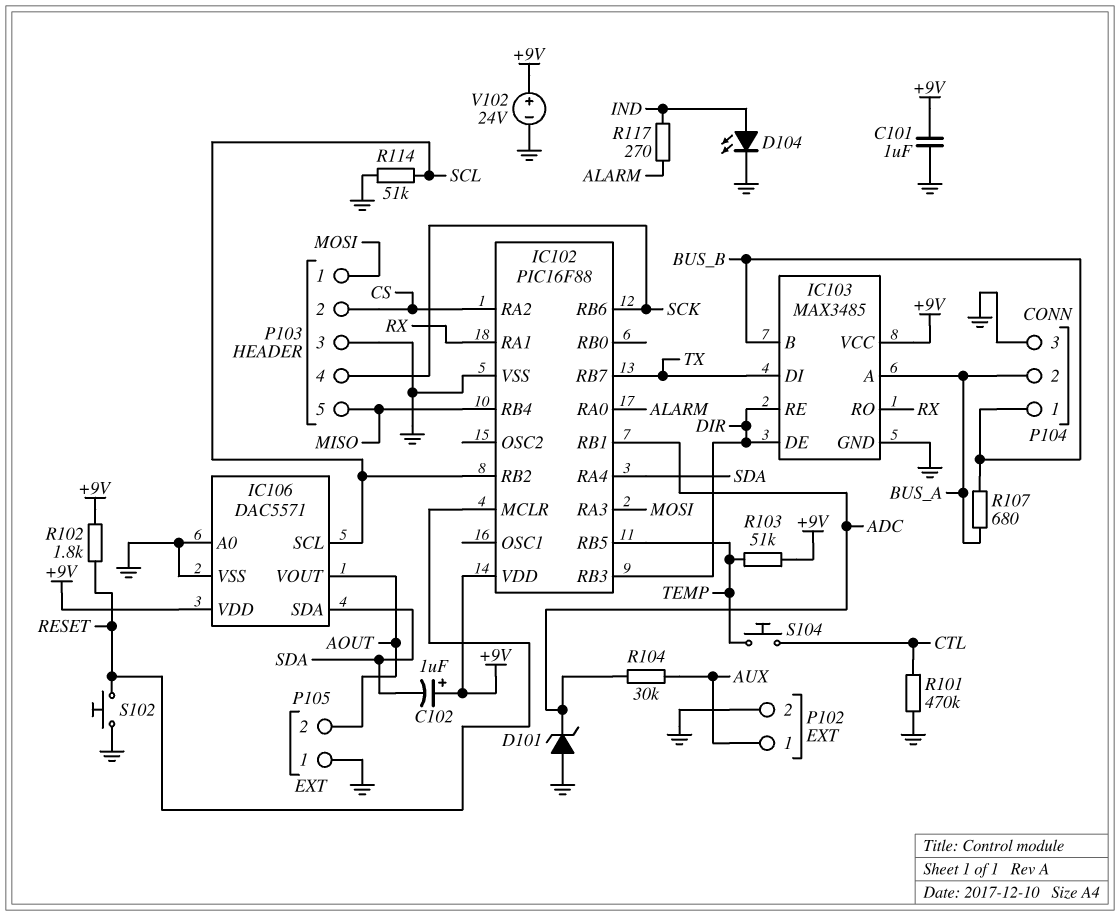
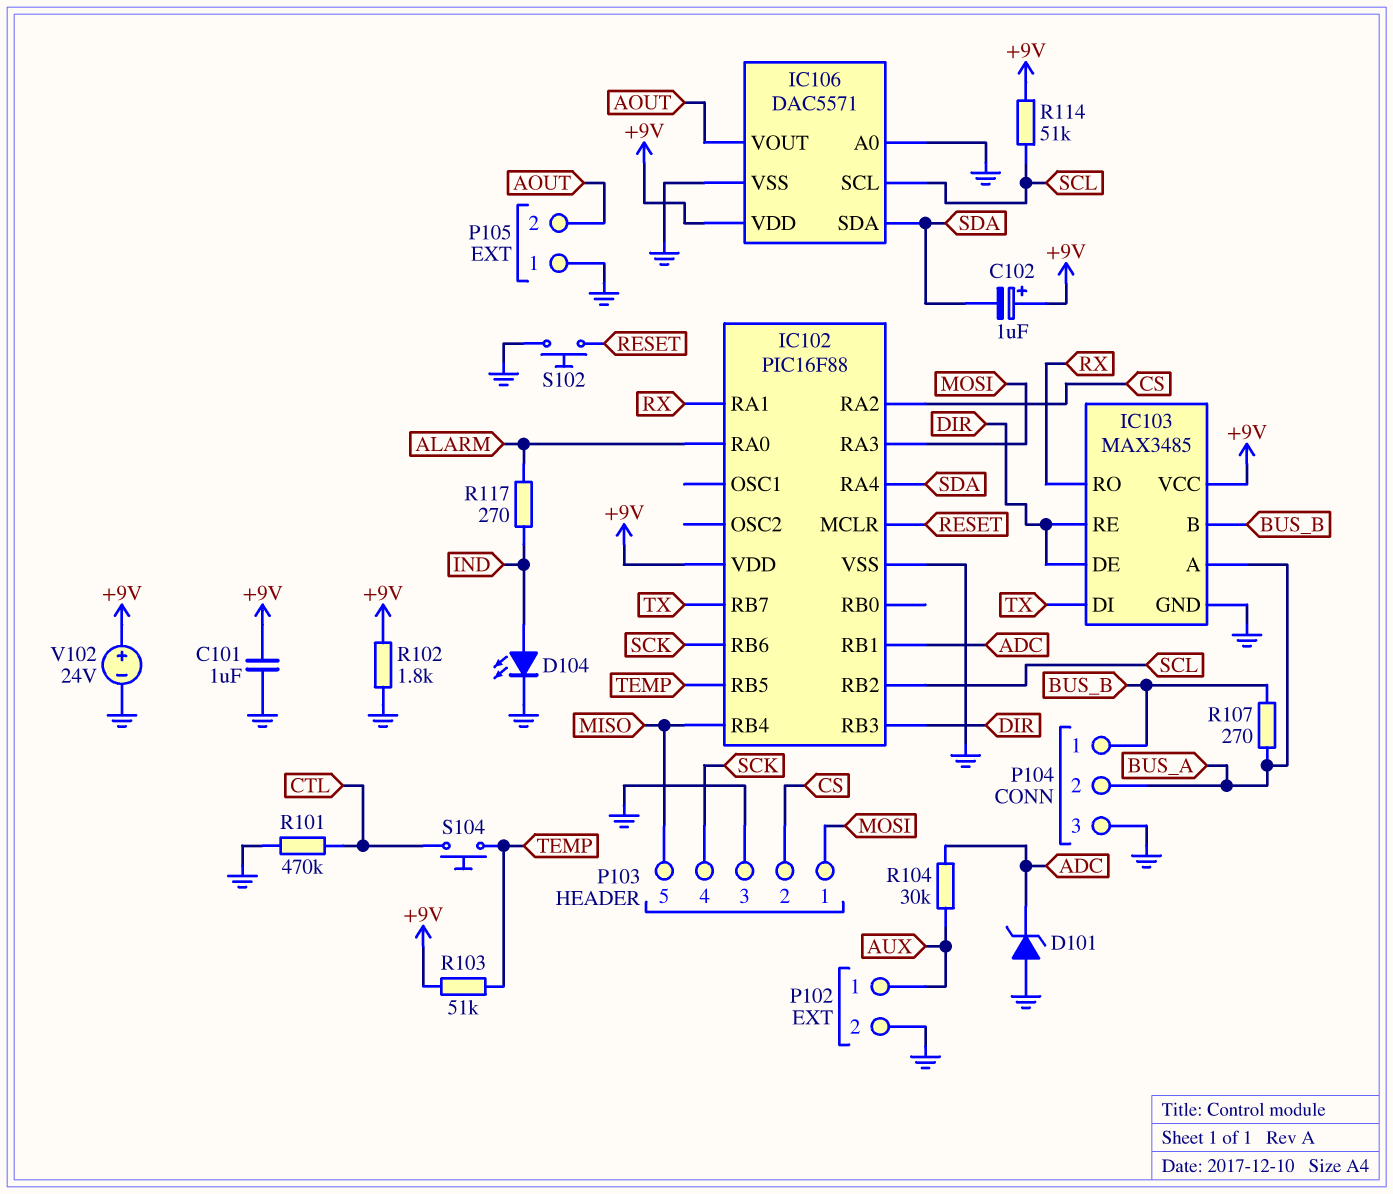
R102: 1.8k (+9V, RESET) -> 1.8k (+9V, GND)
R107: 680 (BUS_A, BUS_B) -> 270 (BUS_A, BUS_B)
R114: 51k (GND, SCL) -> 51k (+9V, SCL)

